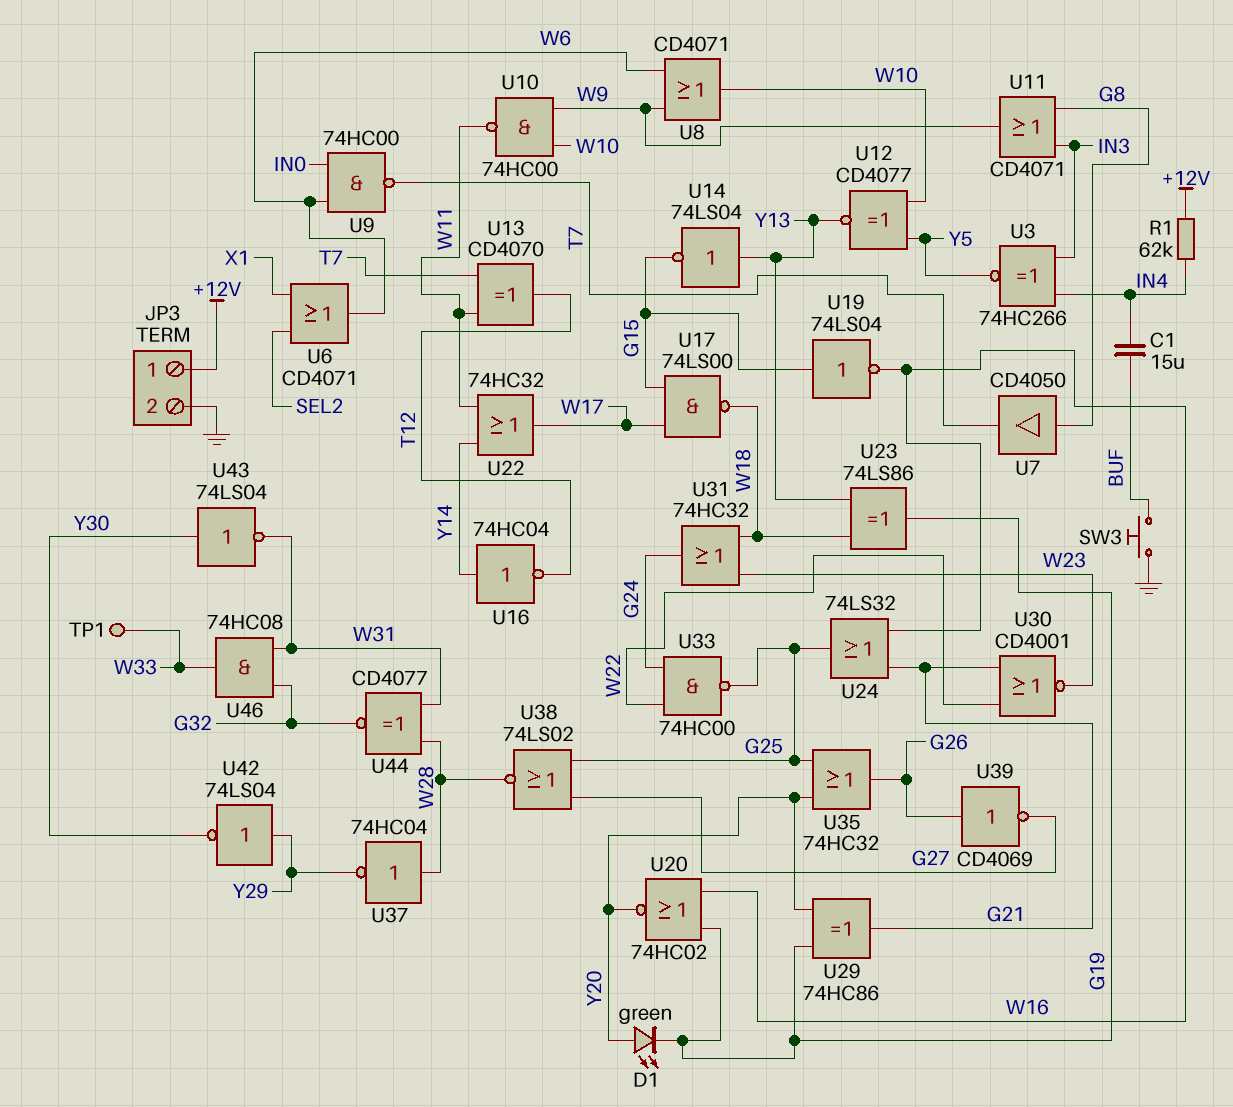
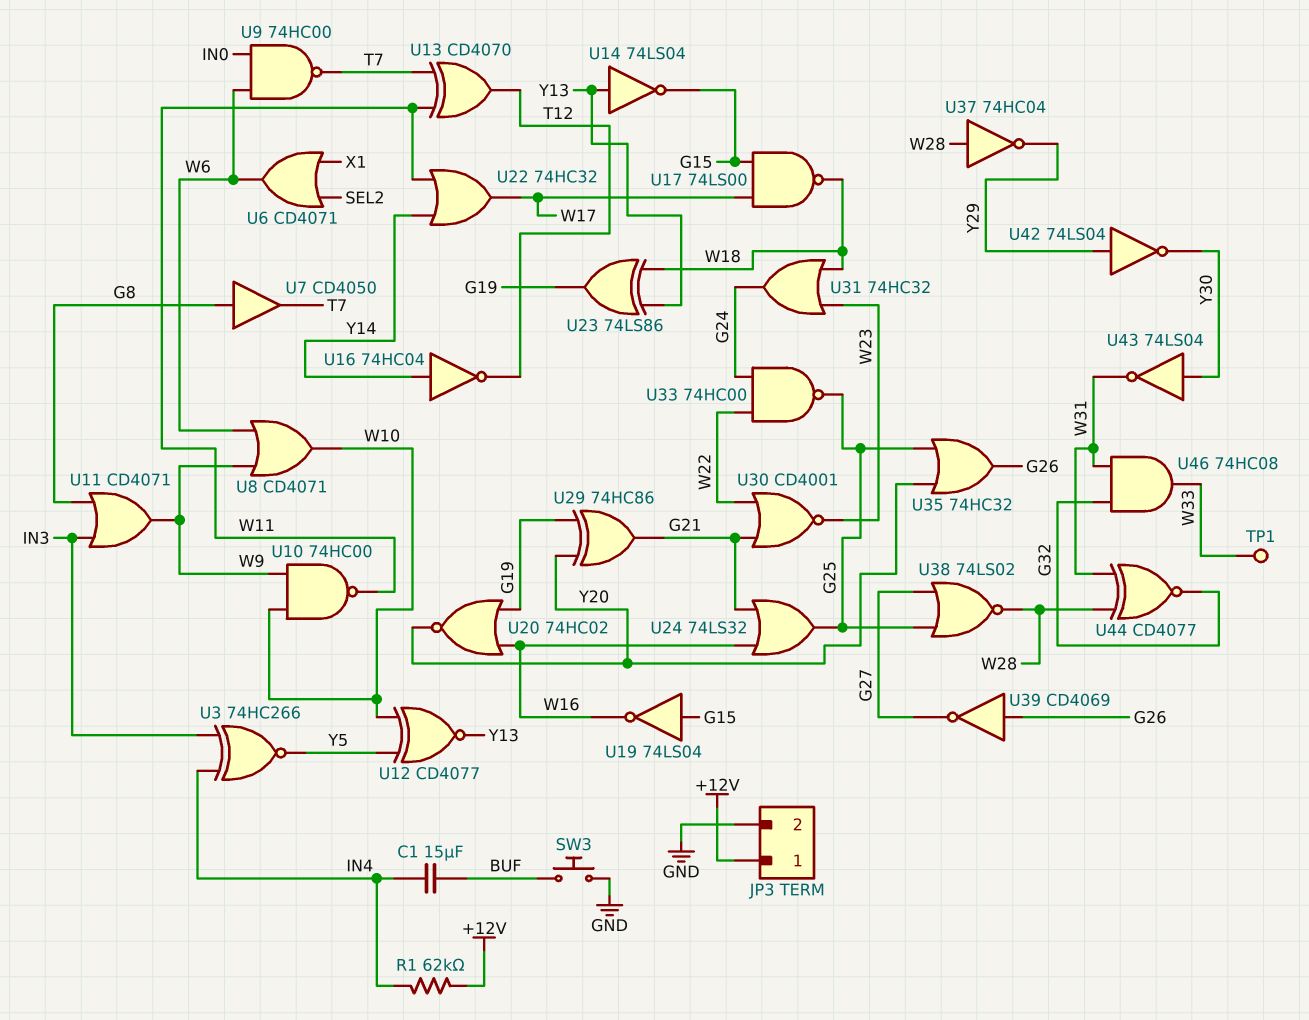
D1: LED green (A Y20, K G19) -> none

